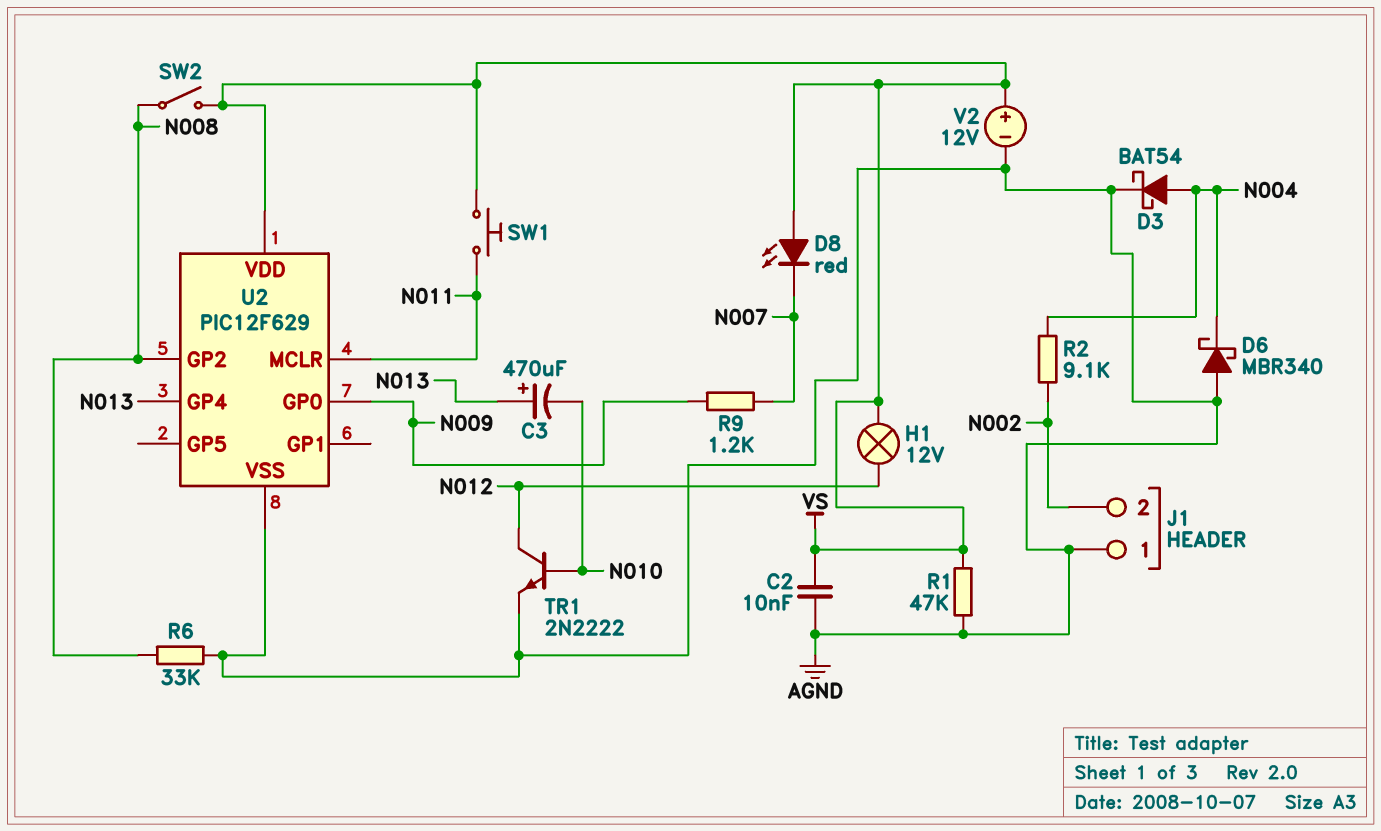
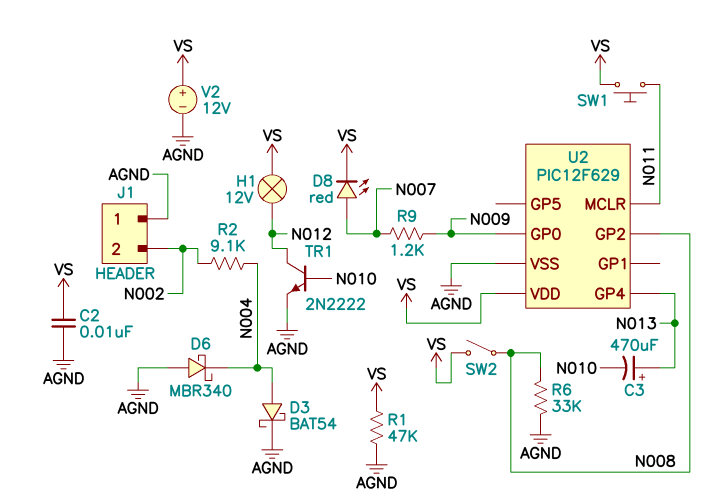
D8: LED red (A VS, K N007) -> LED red (A N007, K VS)

